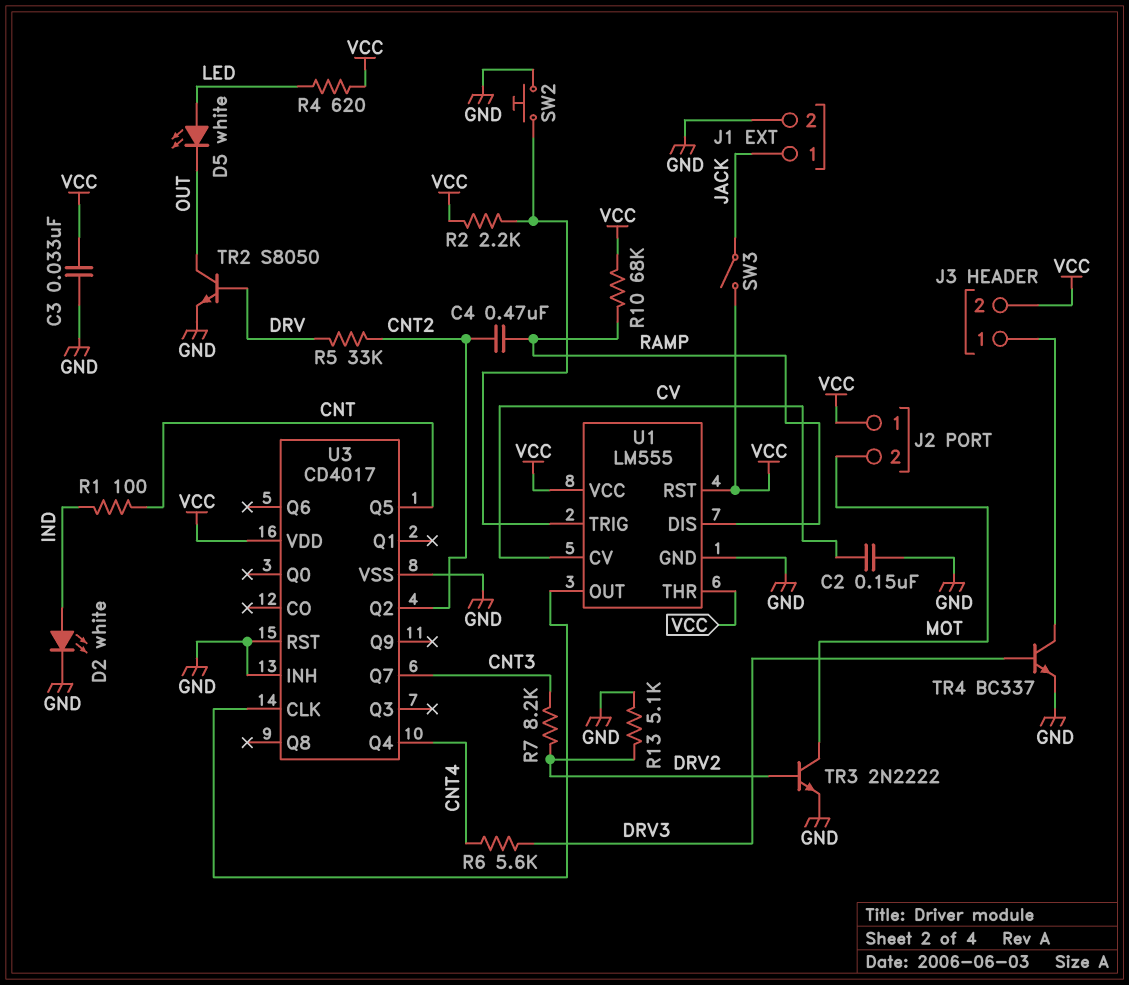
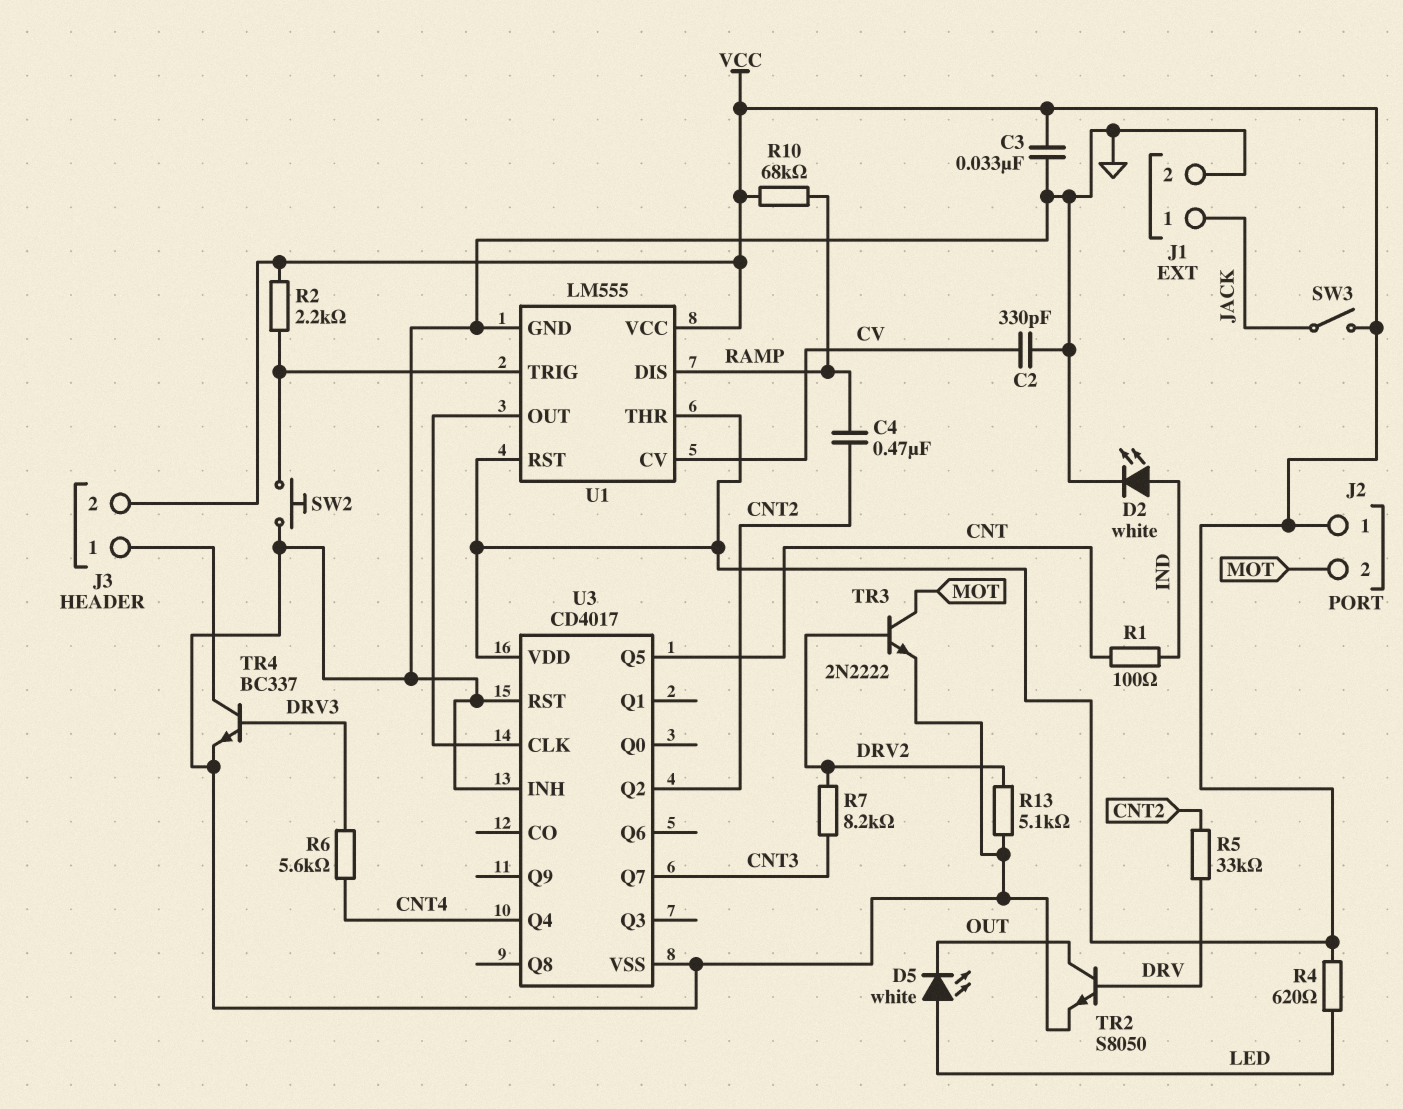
C2: 150nF (CV, GND) -> 330pF (CV, GND)

